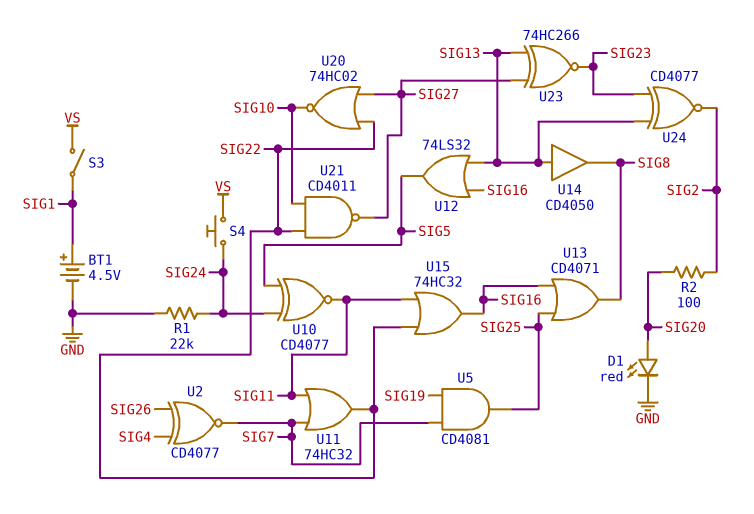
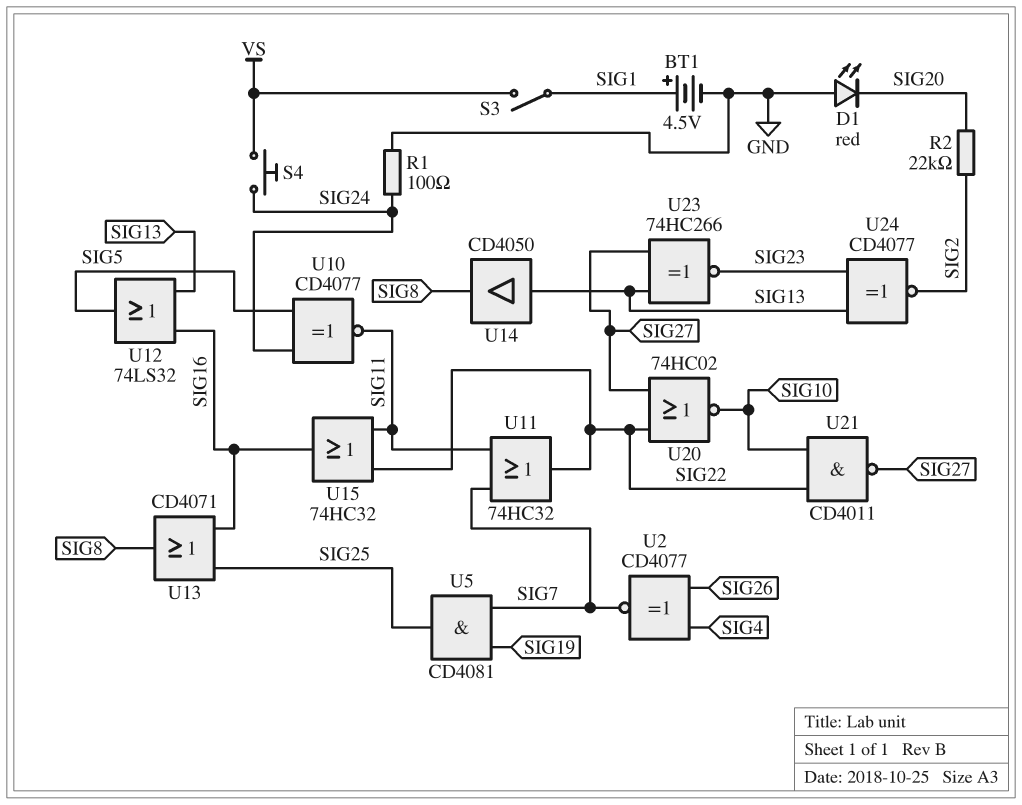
D1: LED red (A SIG20, K GND) -> LED red (A GND, K SIG20)
R1: 22k (GND, SIG24) -> 100 (GND, SIG24)
R2: 100 (SIG2, SIG20) -> 22k (SIG2, SIG20)

